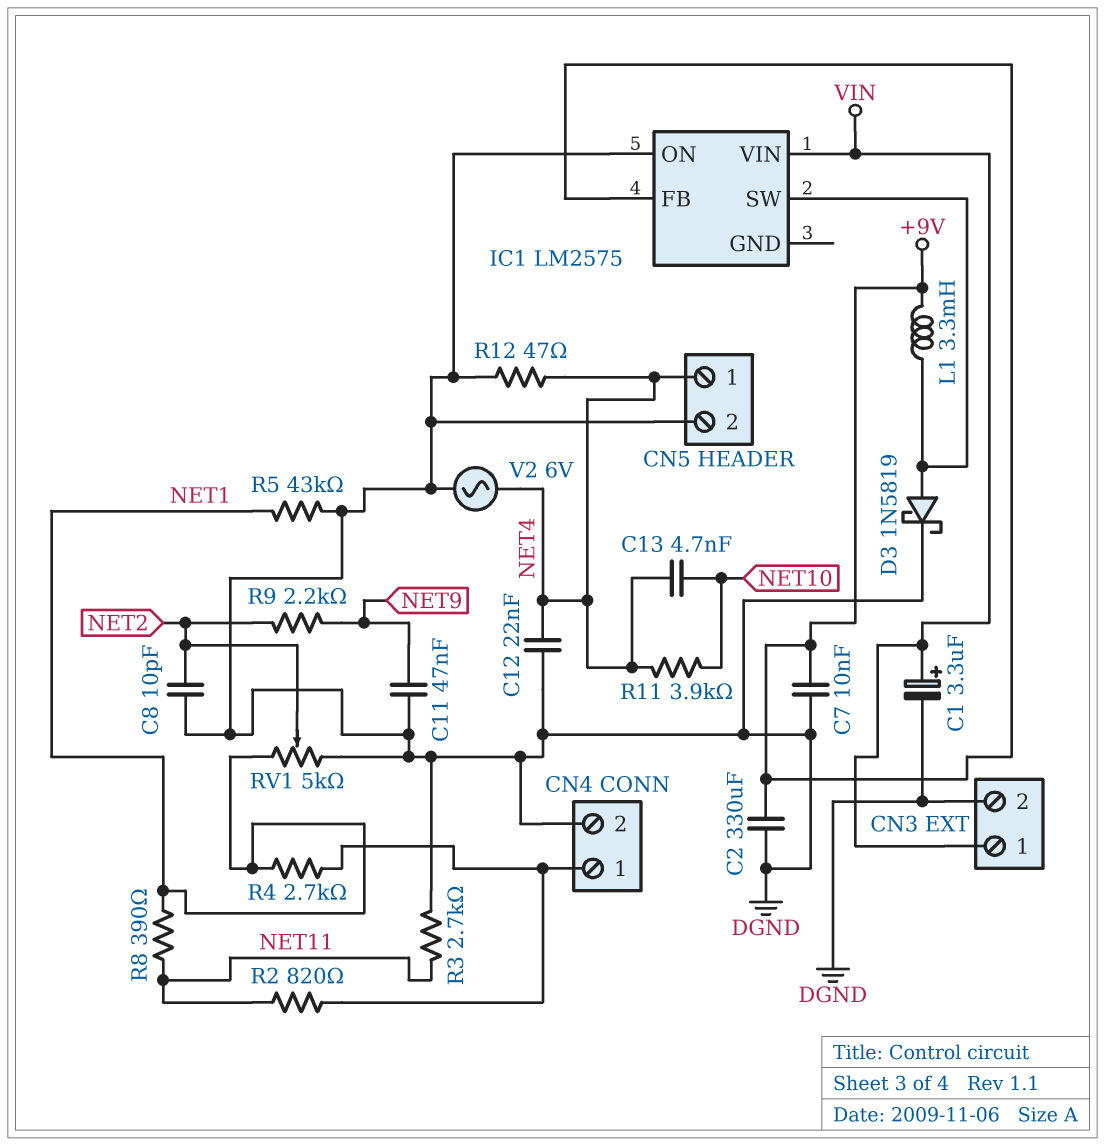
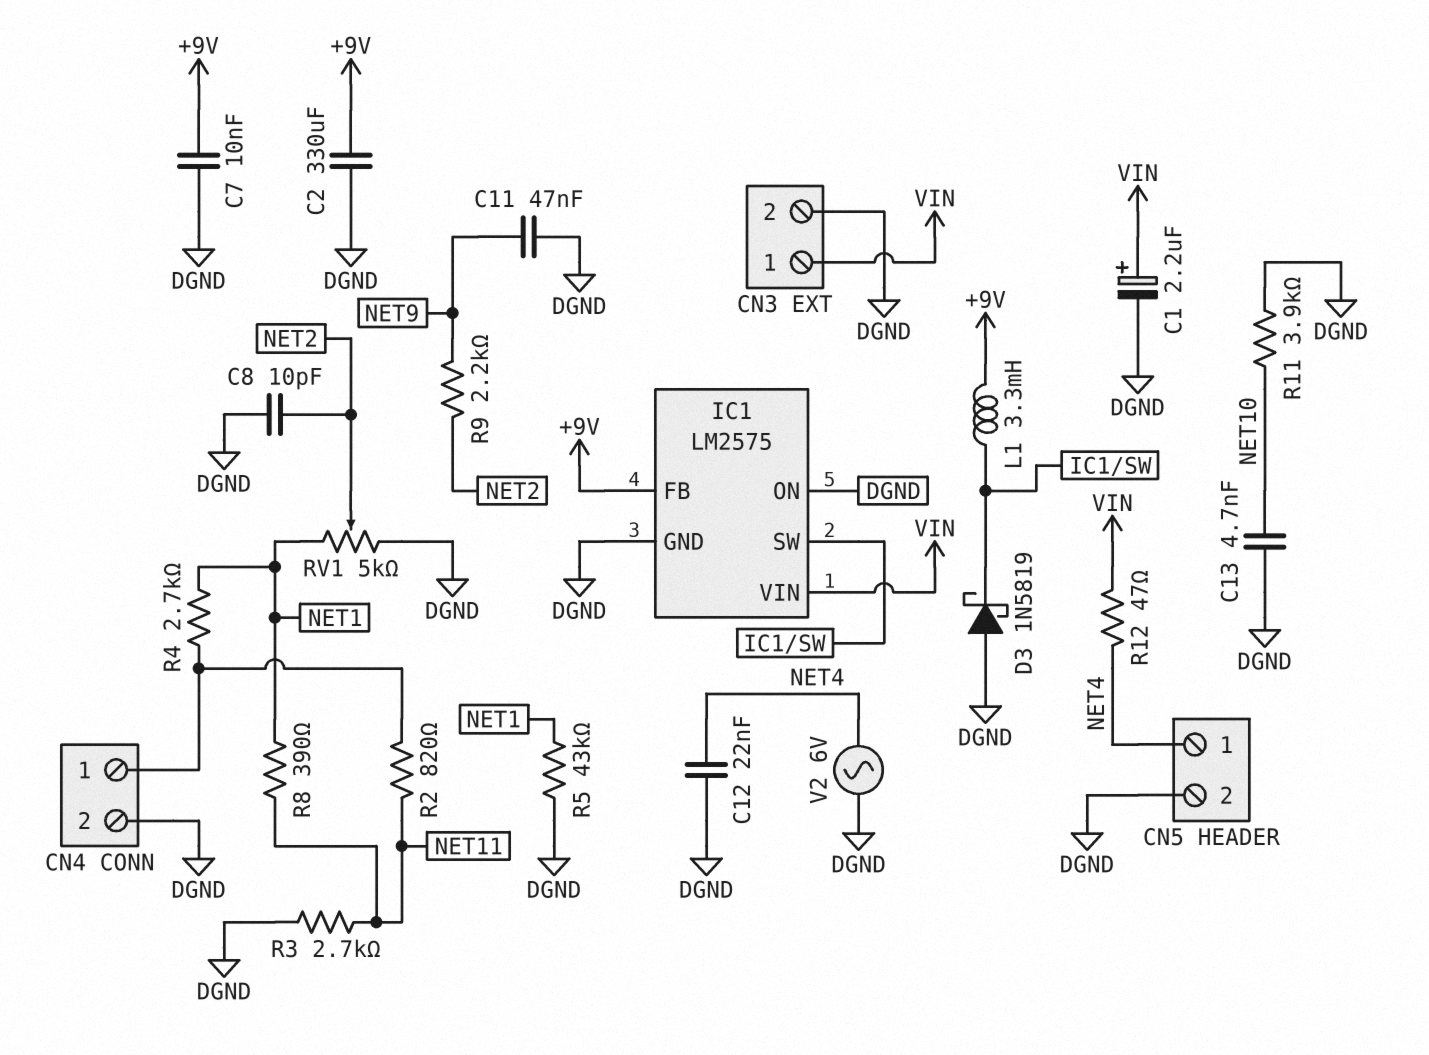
C1: 3.3uF (plus VIN, minus DGND) -> 2.2uF (plus VIN, minus DGND)
C13: 4.7nF (NET4, NET10) -> 4.7nF (DGND, NET10)
D3: schottky 1N5819 (A IC1/SW, K DGND) -> schottky 1N5819 (A DGND, K IC1/SW)
IC1 pin GND: none -> DGND
R11: 3.9k (NET4, NET10) -> 3.9k (DGND, NET10)
R12: 47 (DGND, NET4) -> 47 (NET4, VIN)

